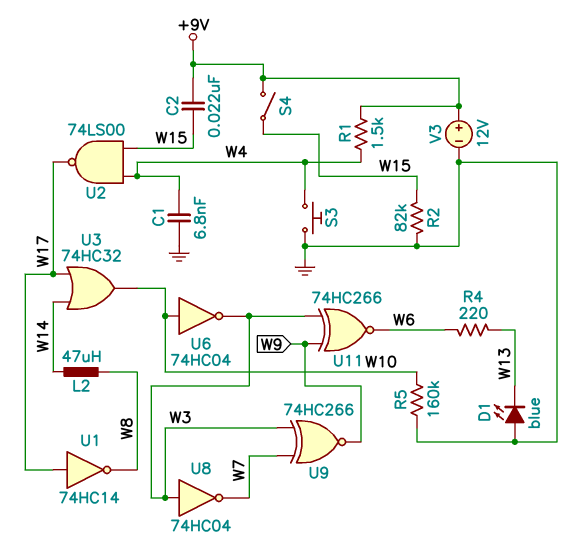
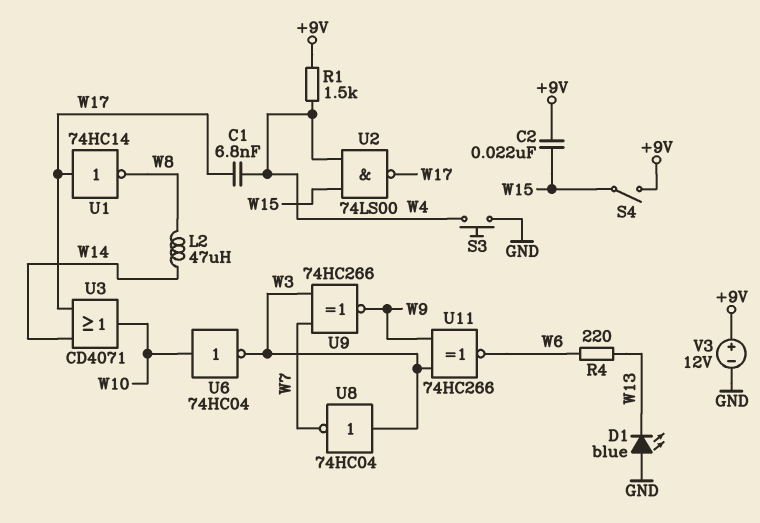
C1: 6.8nF (GND, W4) -> 6.8nF (W4, W17)
R2: 82k (GND, W15) -> none
R5: 160k (GND, W10) -> none
U3: OR 74HC32 (in W14, in W17, out W10) -> OR CD4071 (in W14, in W17, out W10)

